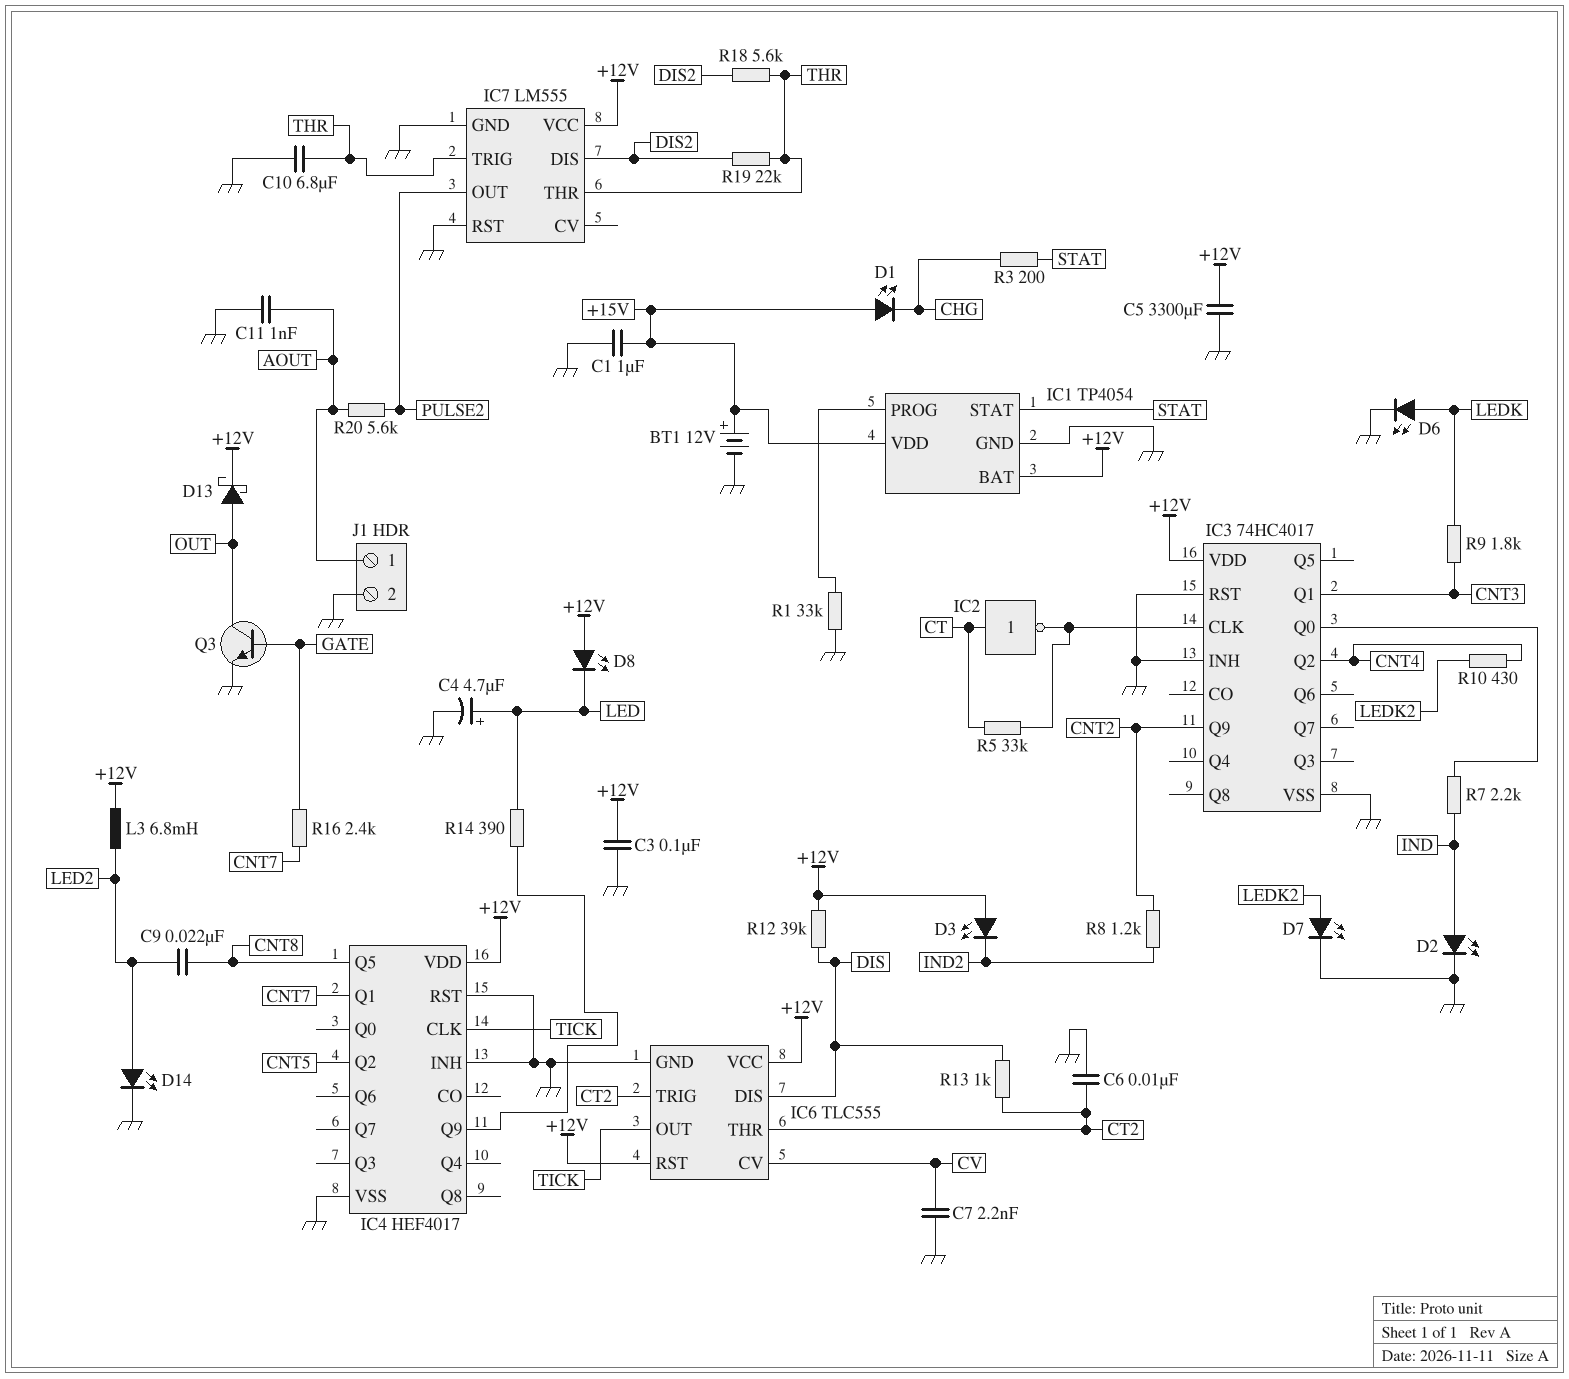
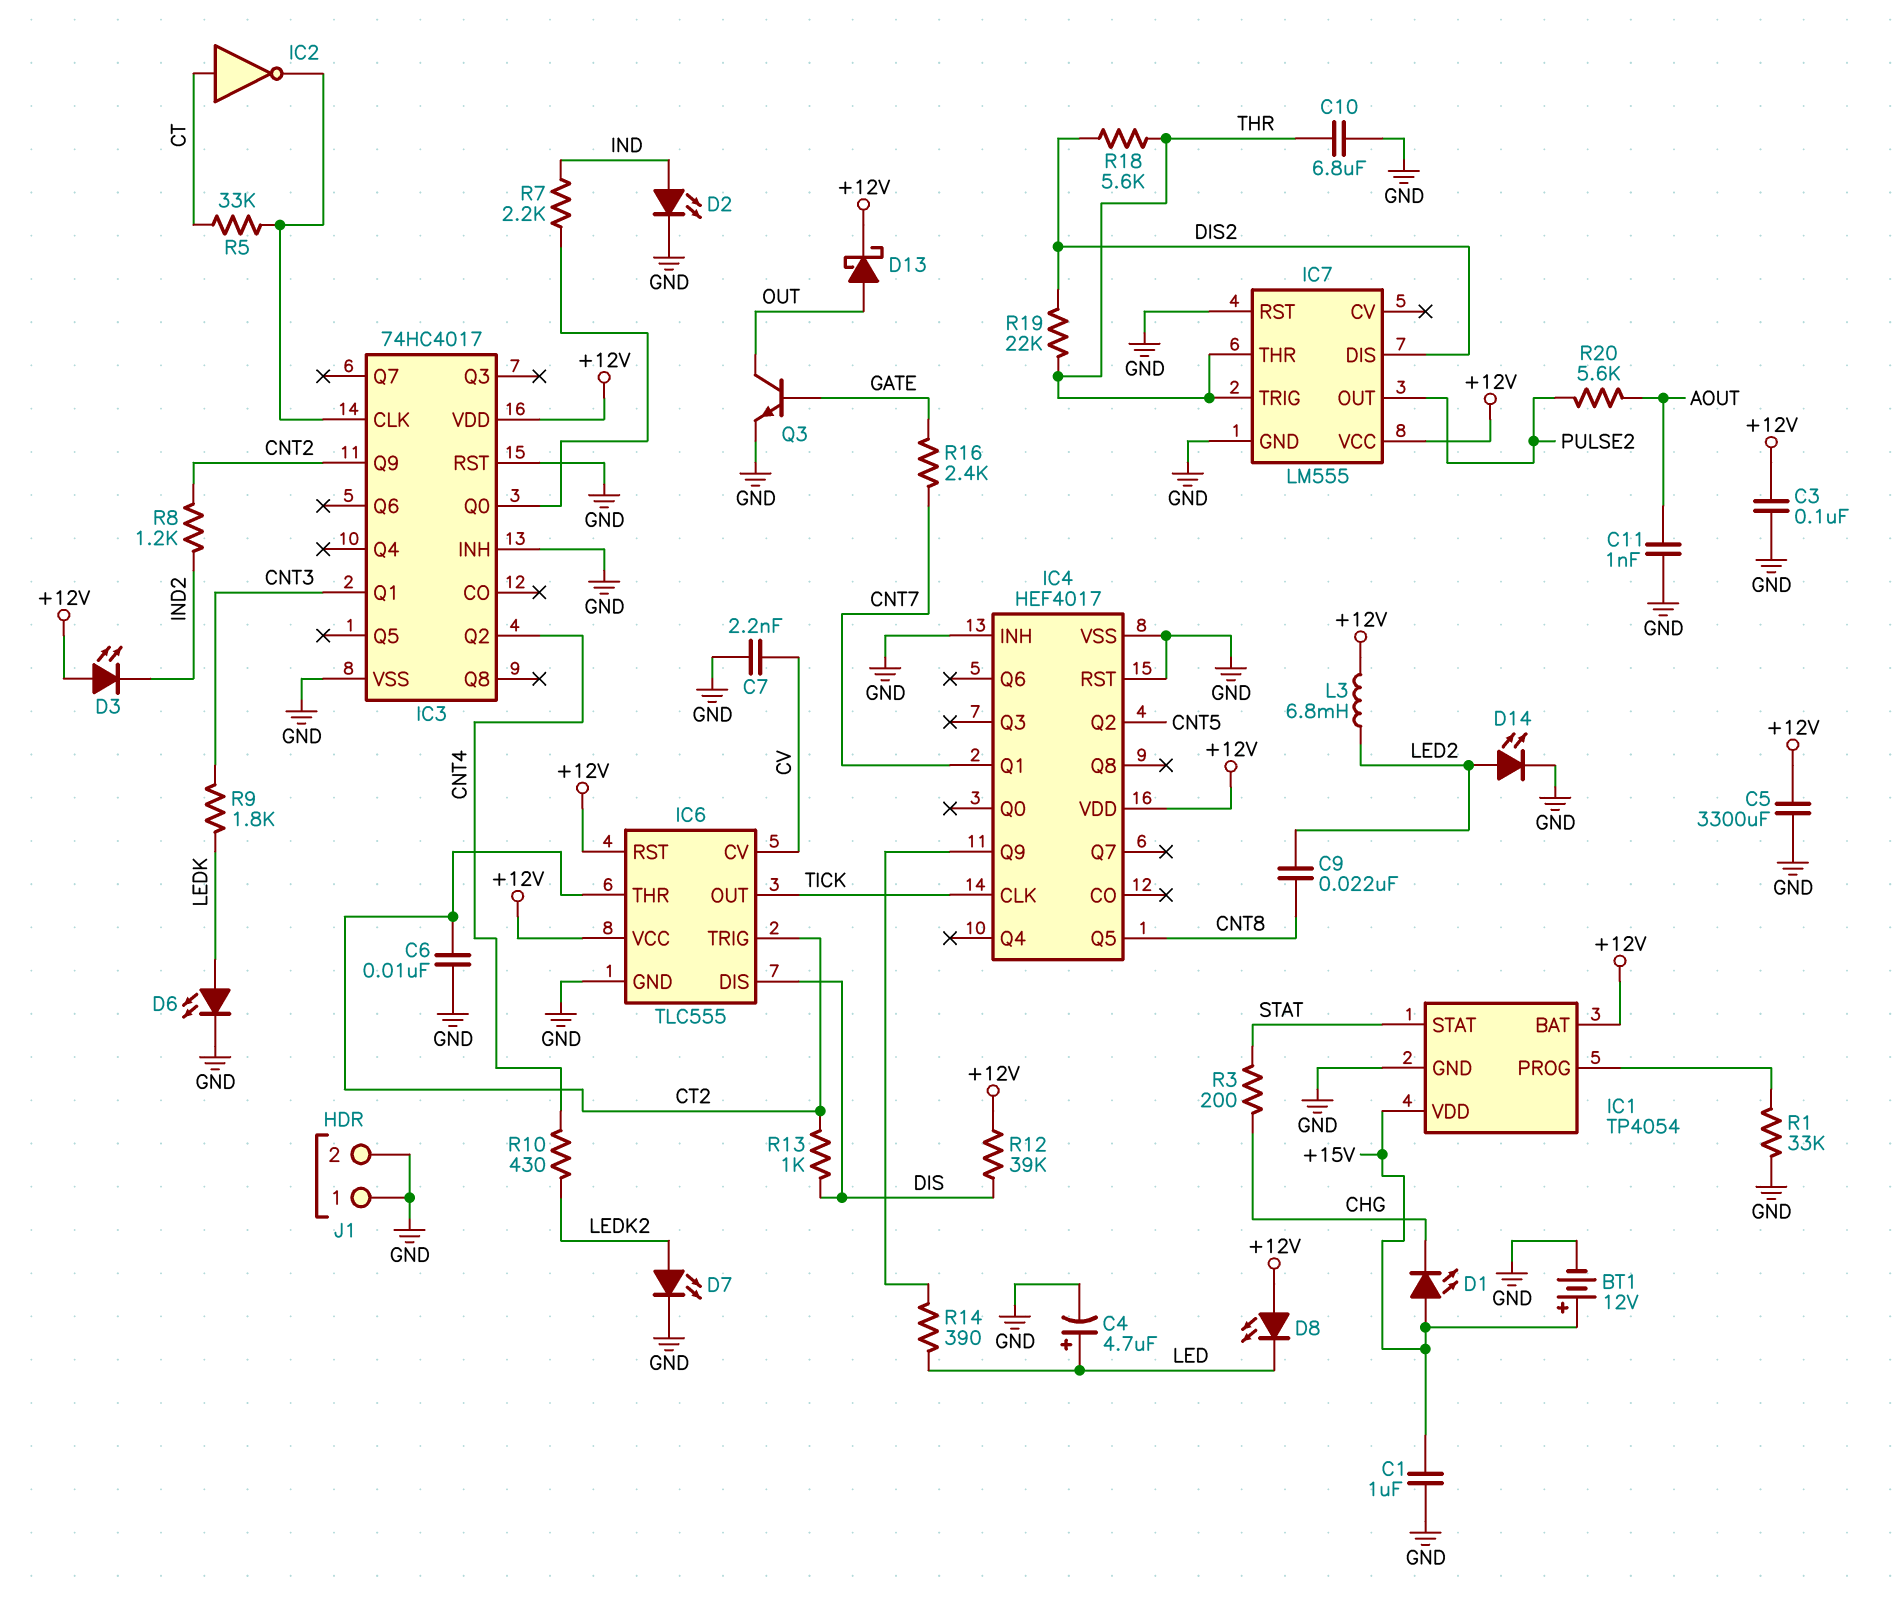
J1 pin 1: AOUT -> GND

